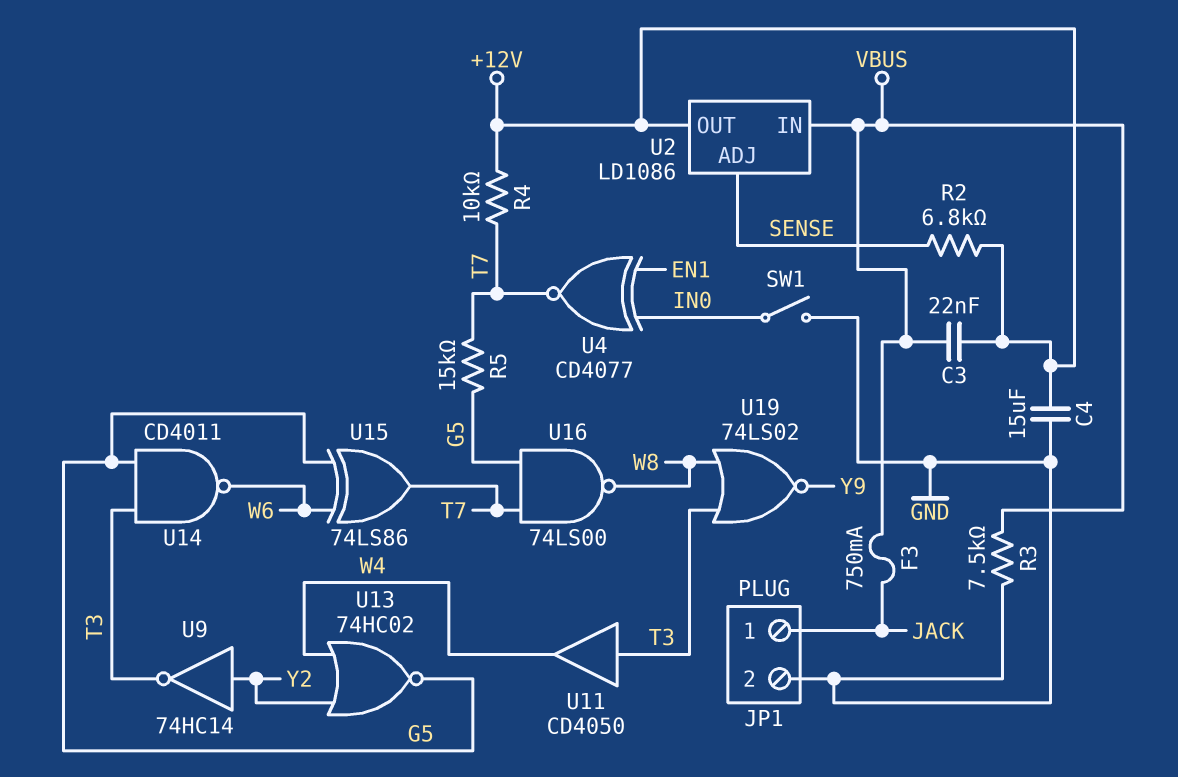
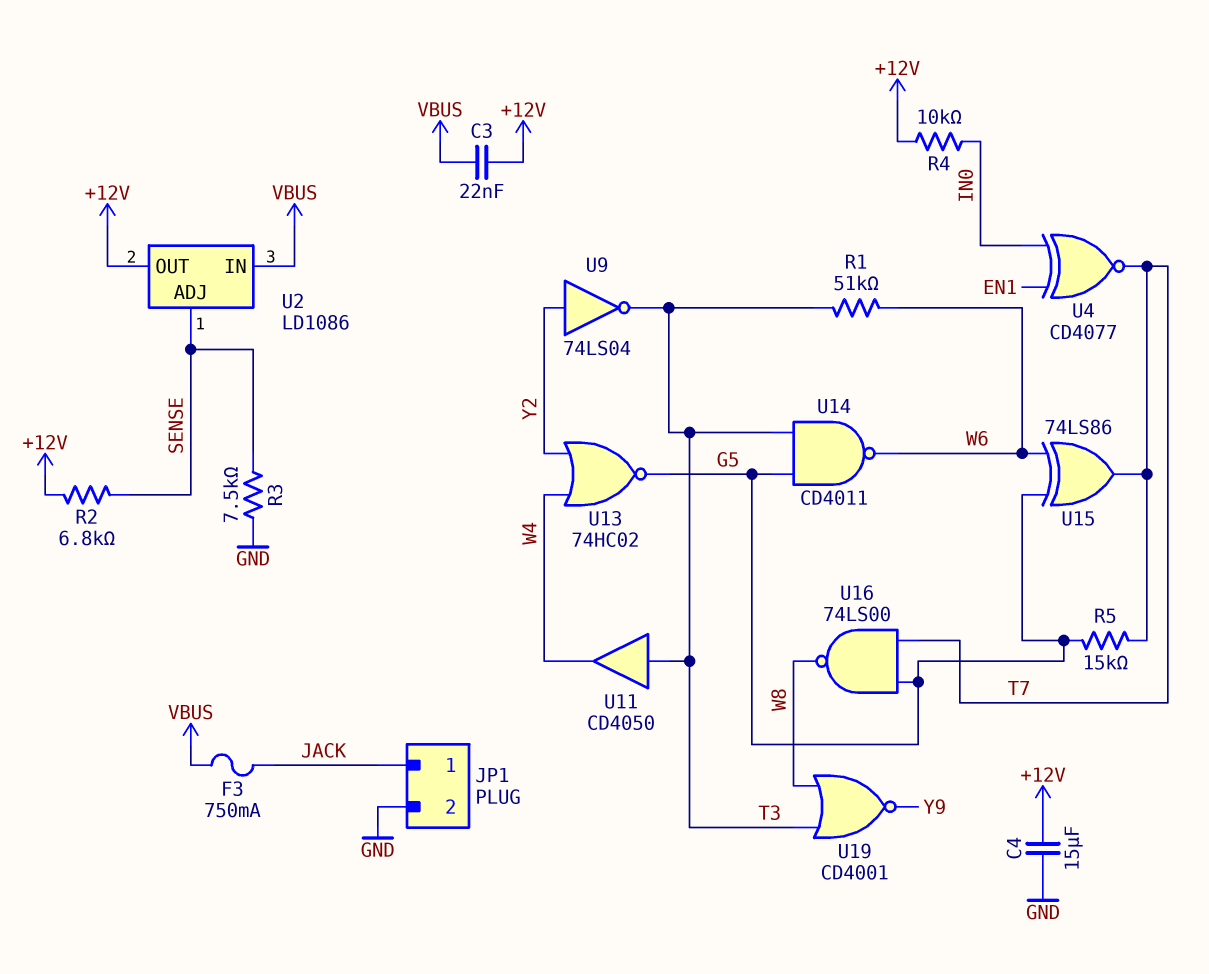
R1: none -> 51k (T3, W6)
R3: 7.5k (GND, VBUS) -> 7.5k (GND, SENSE)
R4: 10k (+12V, T7) -> 10k (+12V, IN0)
SW1: switch (GND, IN0) -> none
U9: NOT 74HC14 (in Y2, out T3) -> NOT 74LS04 (in Y2, out T3)
U19: NOR 74LS02 (in T3, in W8, out Y9) -> NOR CD4001 (in T3, in W8, out Y9)

